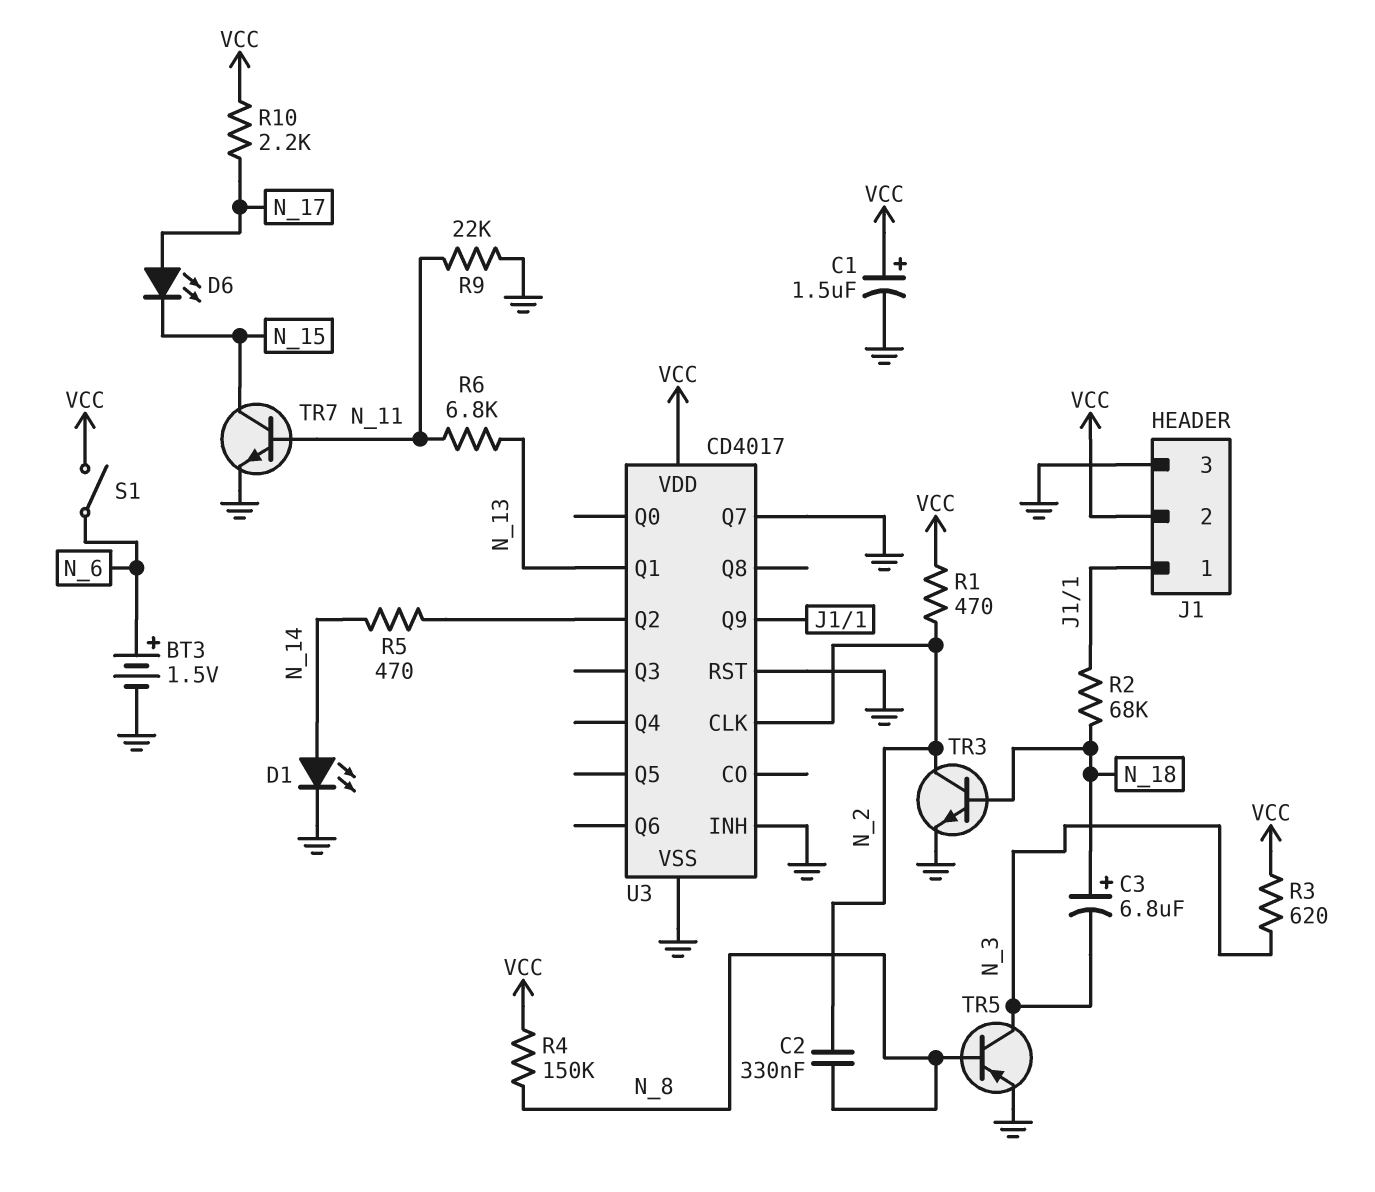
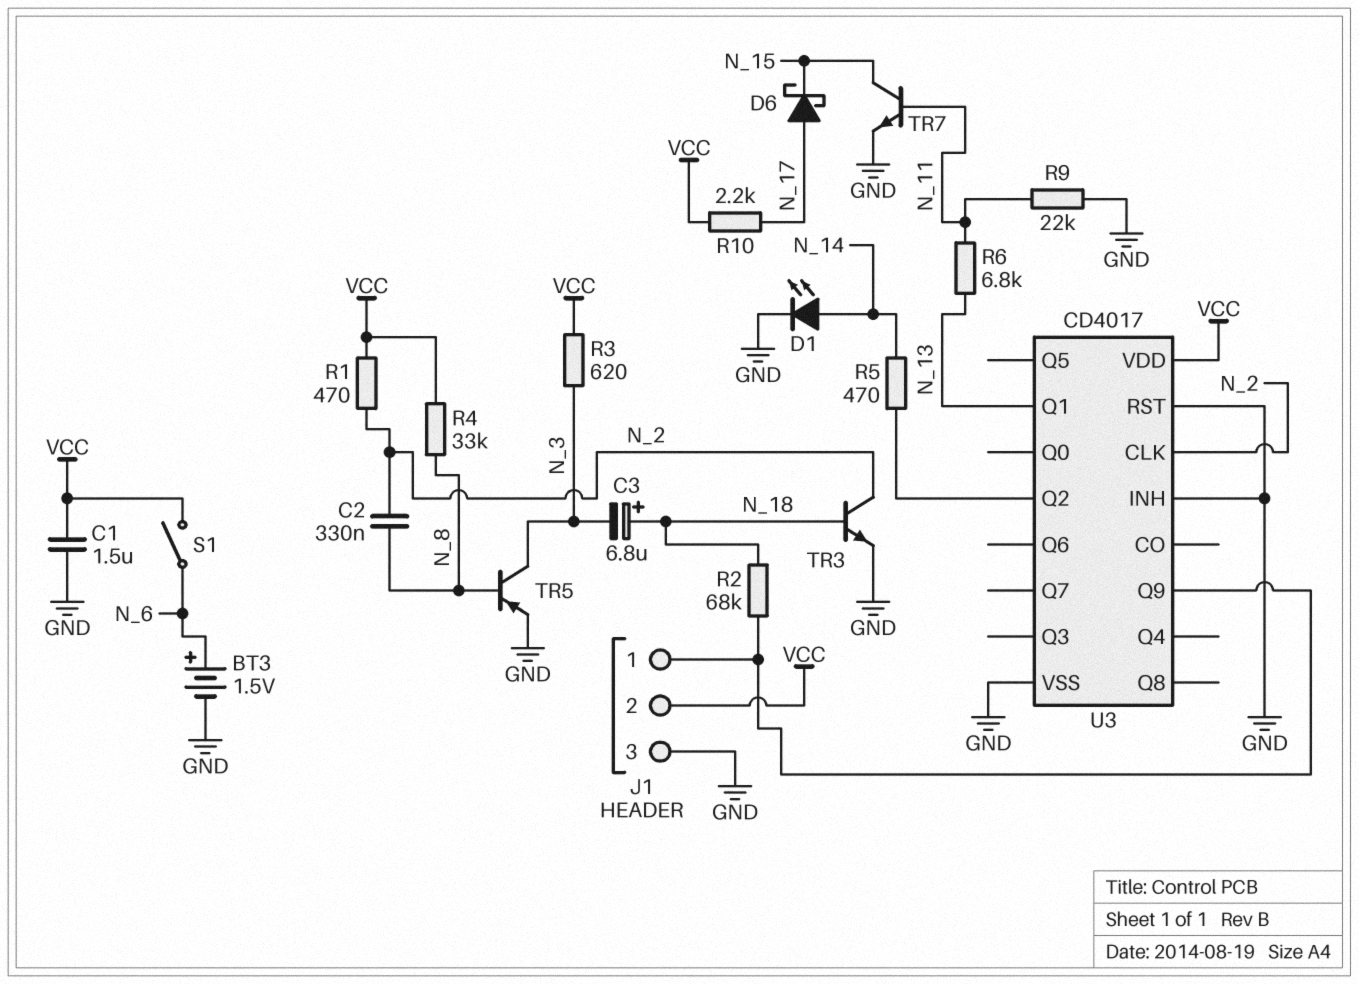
C1: 1.5uF (plus VCC, minus GND) -> 1.5uF (GND, VCC)
D6: LED (A N_17, K N_15) -> schottky (A N_17, K N_15)
R4: 150k (N_8, VCC) -> 33k (N_8, VCC)
U3 pin Q7: GND -> none

